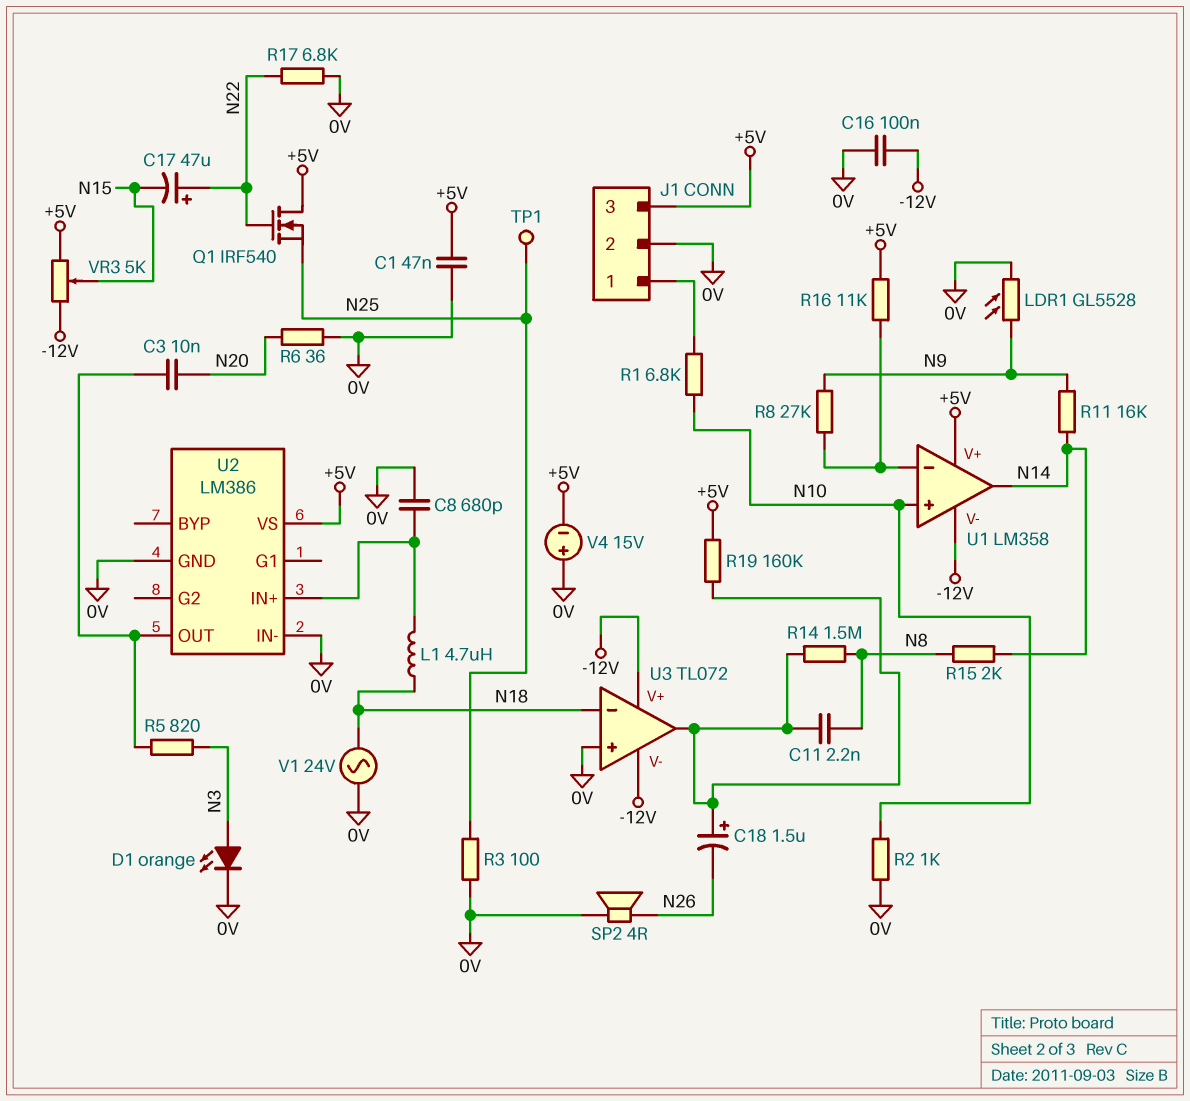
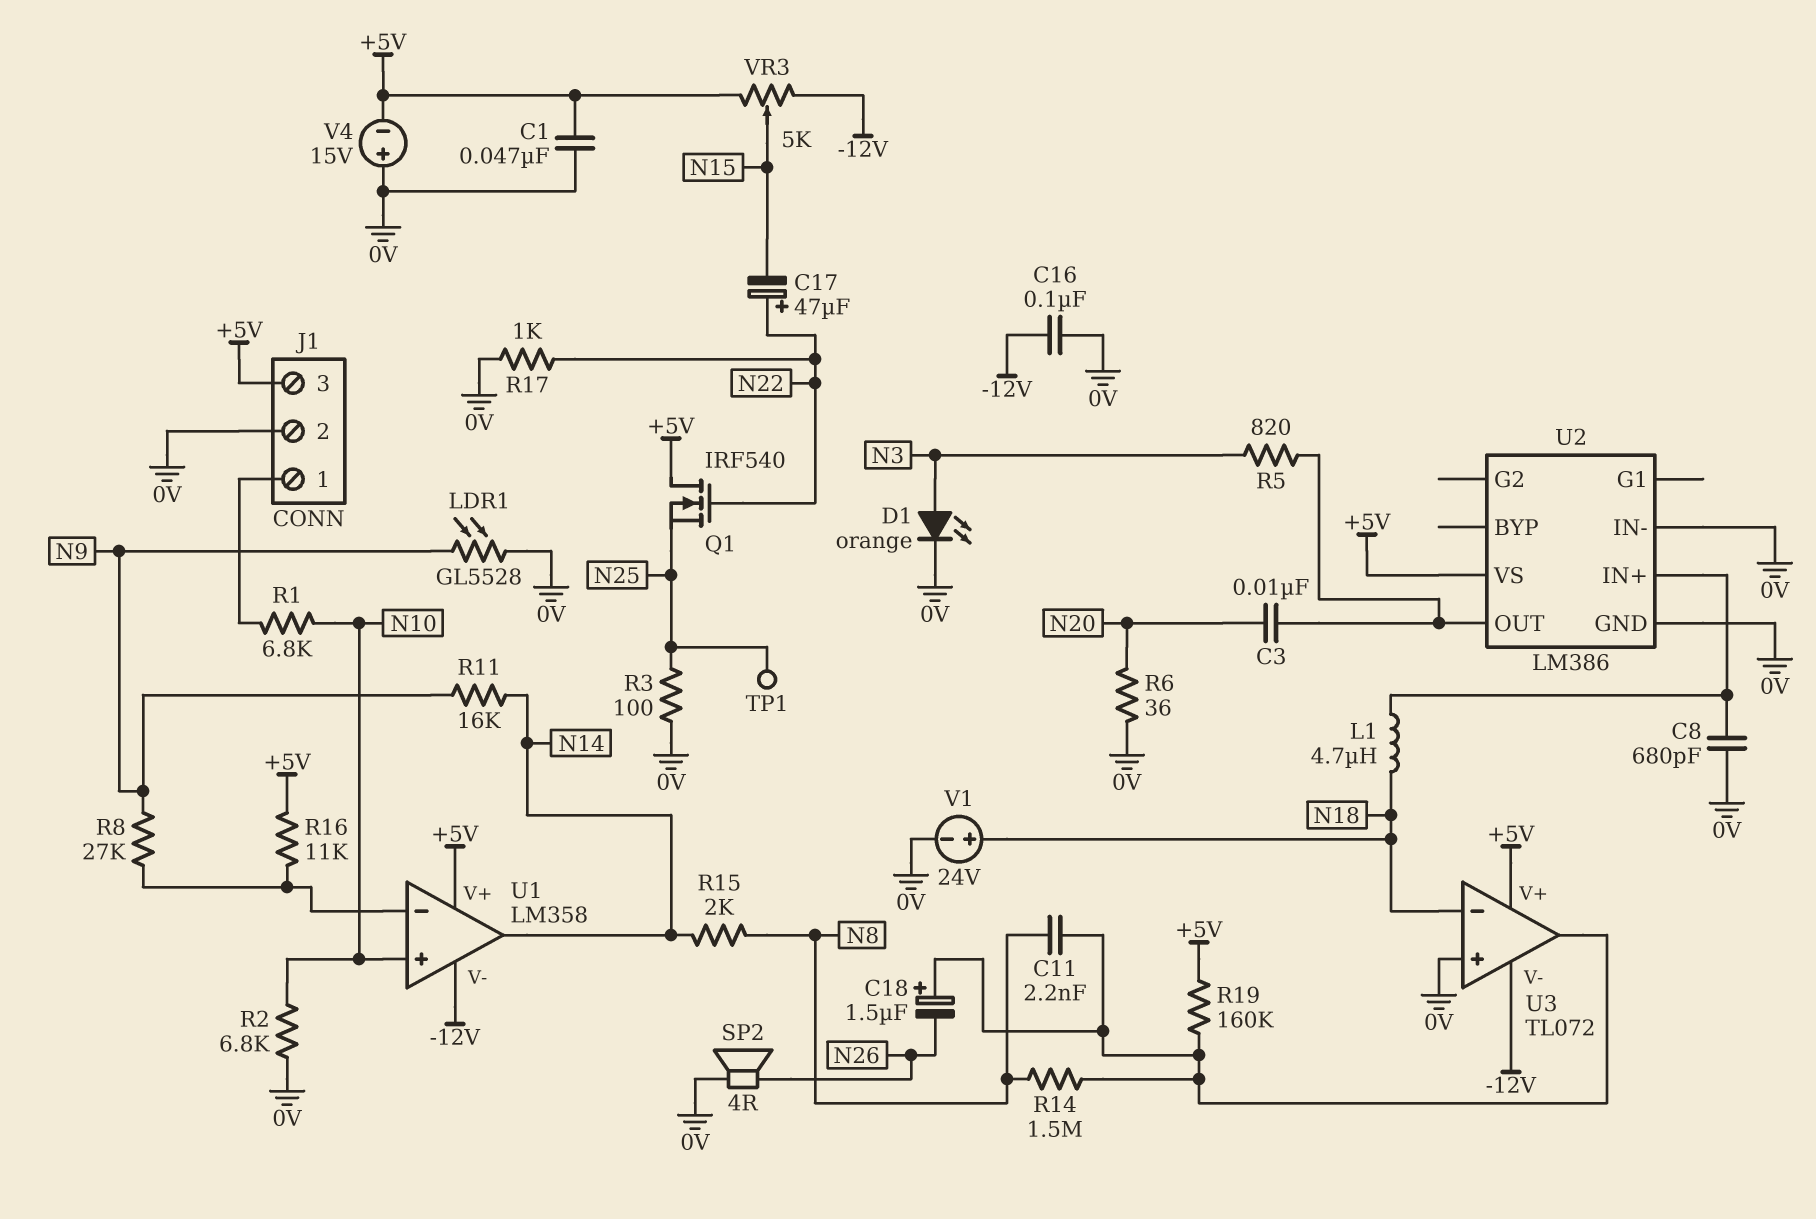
R2: 1k (0V, N10) -> 6.8k (0V, N10)
R17: 6.8k (0V, N22) -> 1k (0V, N22)
U3 pin V+: -12V -> +5V
V1: AC 24V (0V, N18) -> 24V (plus N18, minus 0V)

